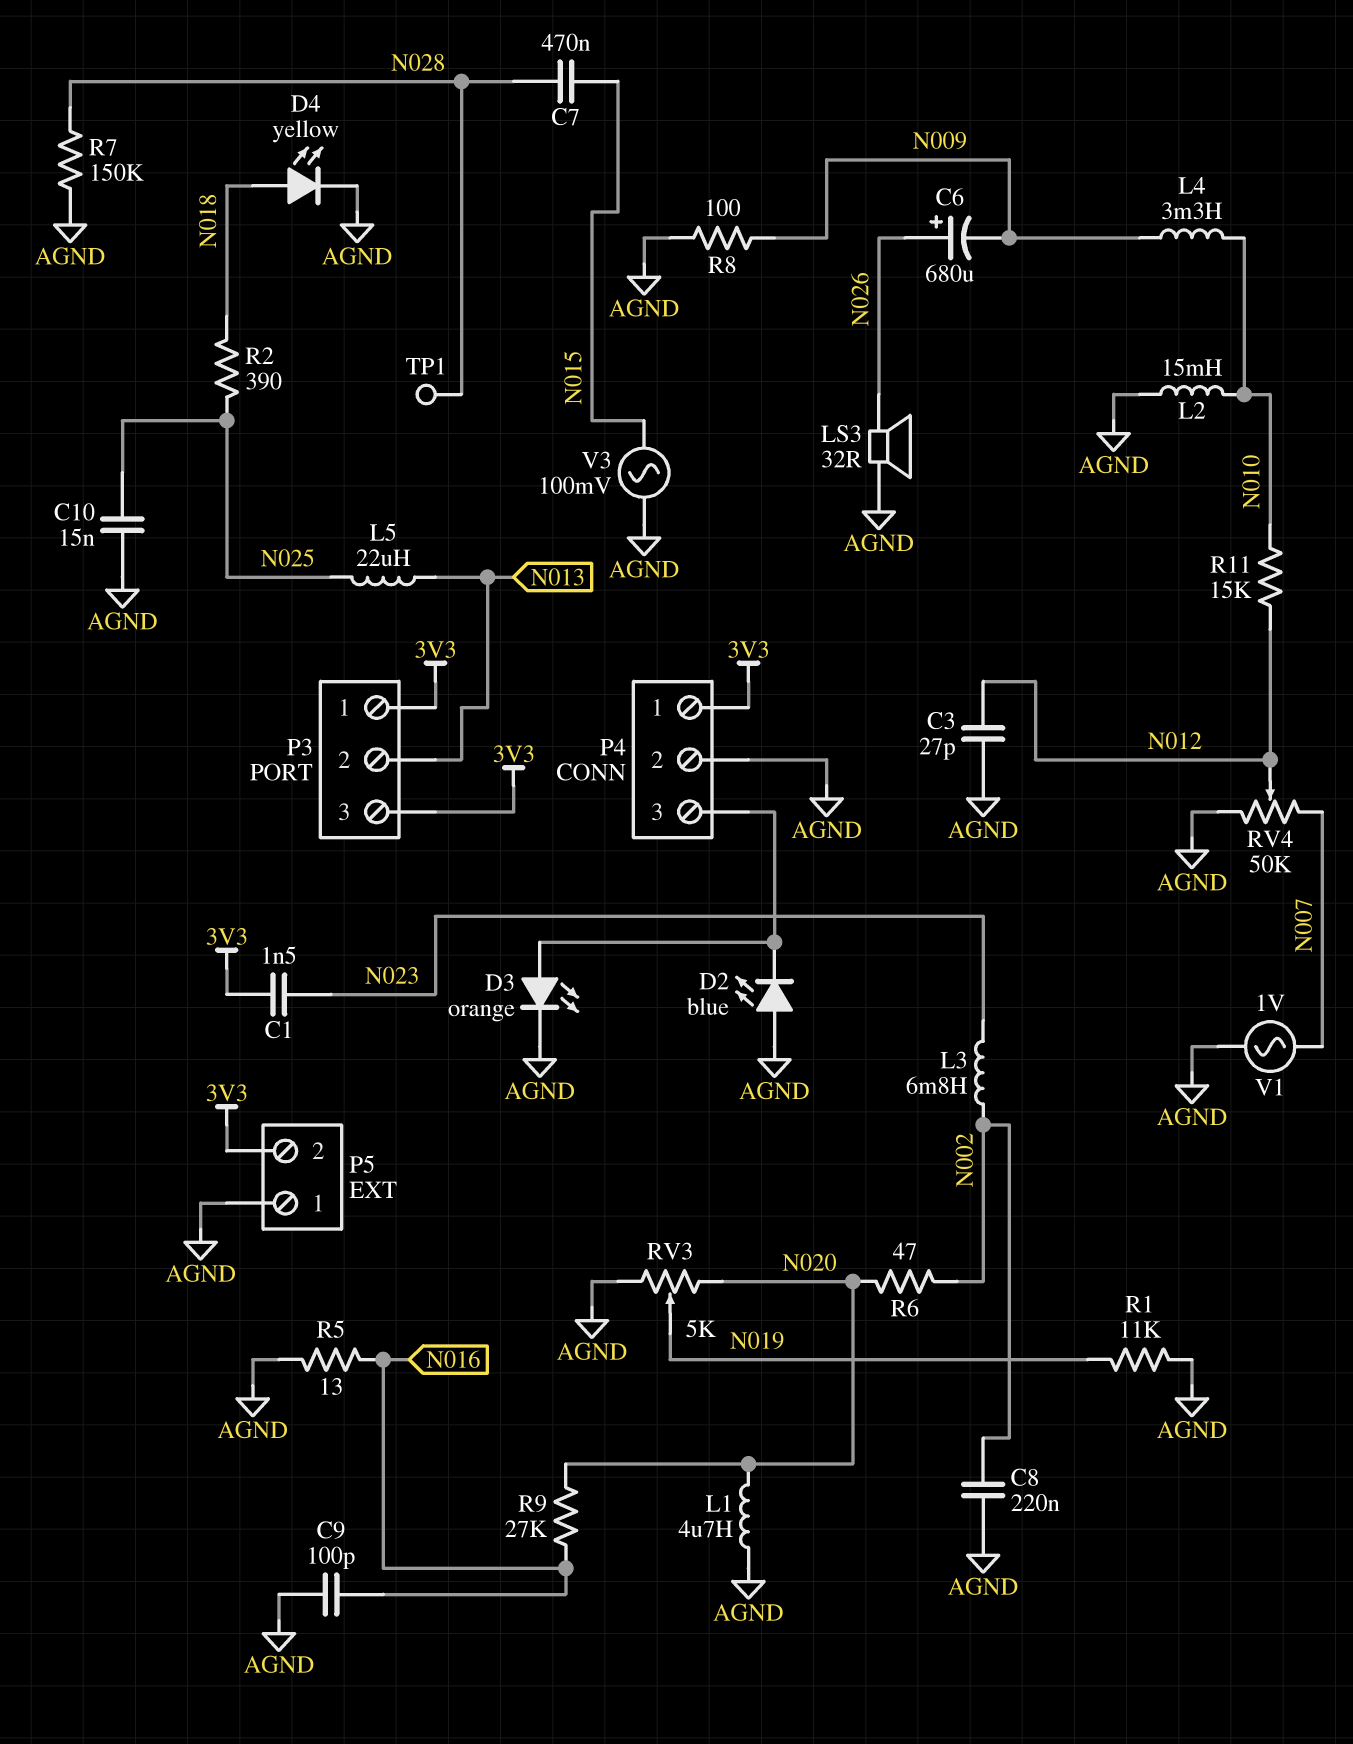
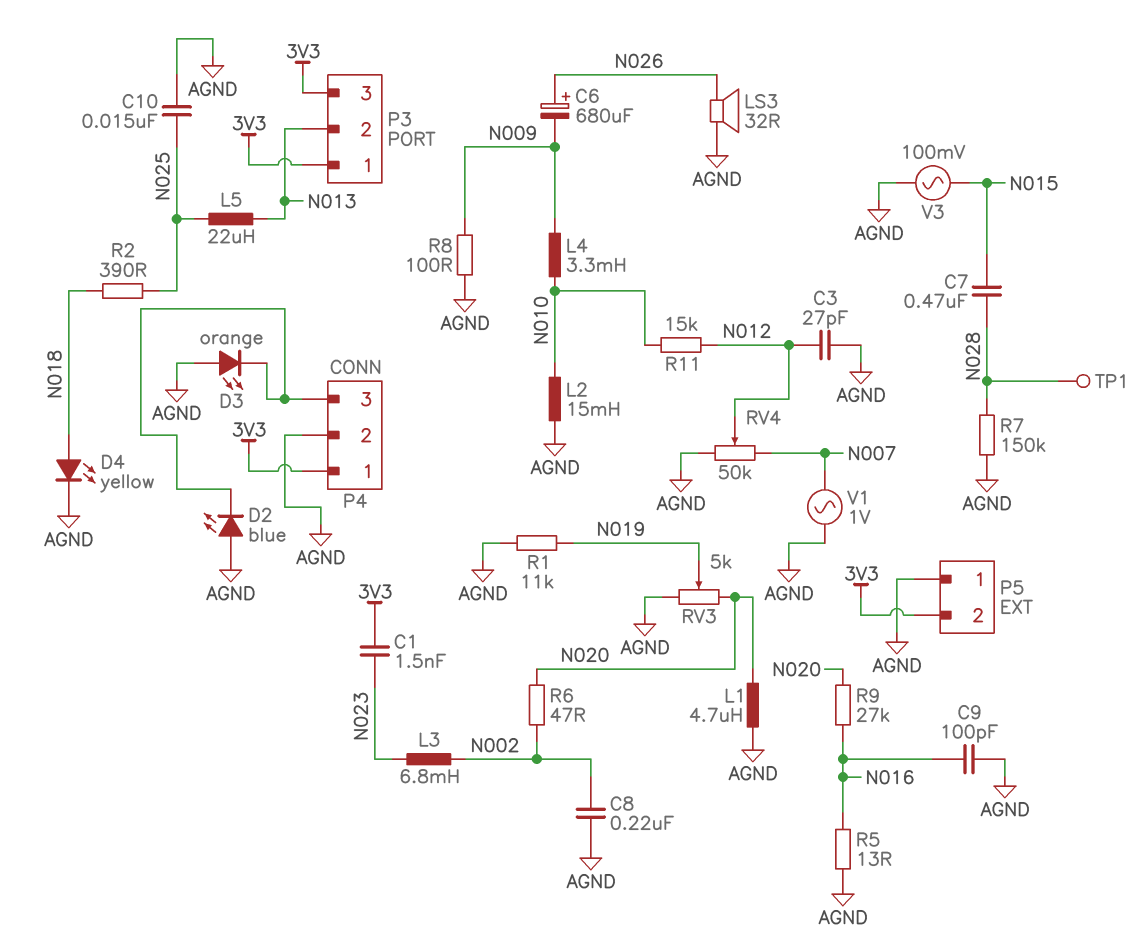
D3: LED orange (A P4/3, K AGND) -> LED orange (A AGND, K P4/3)

